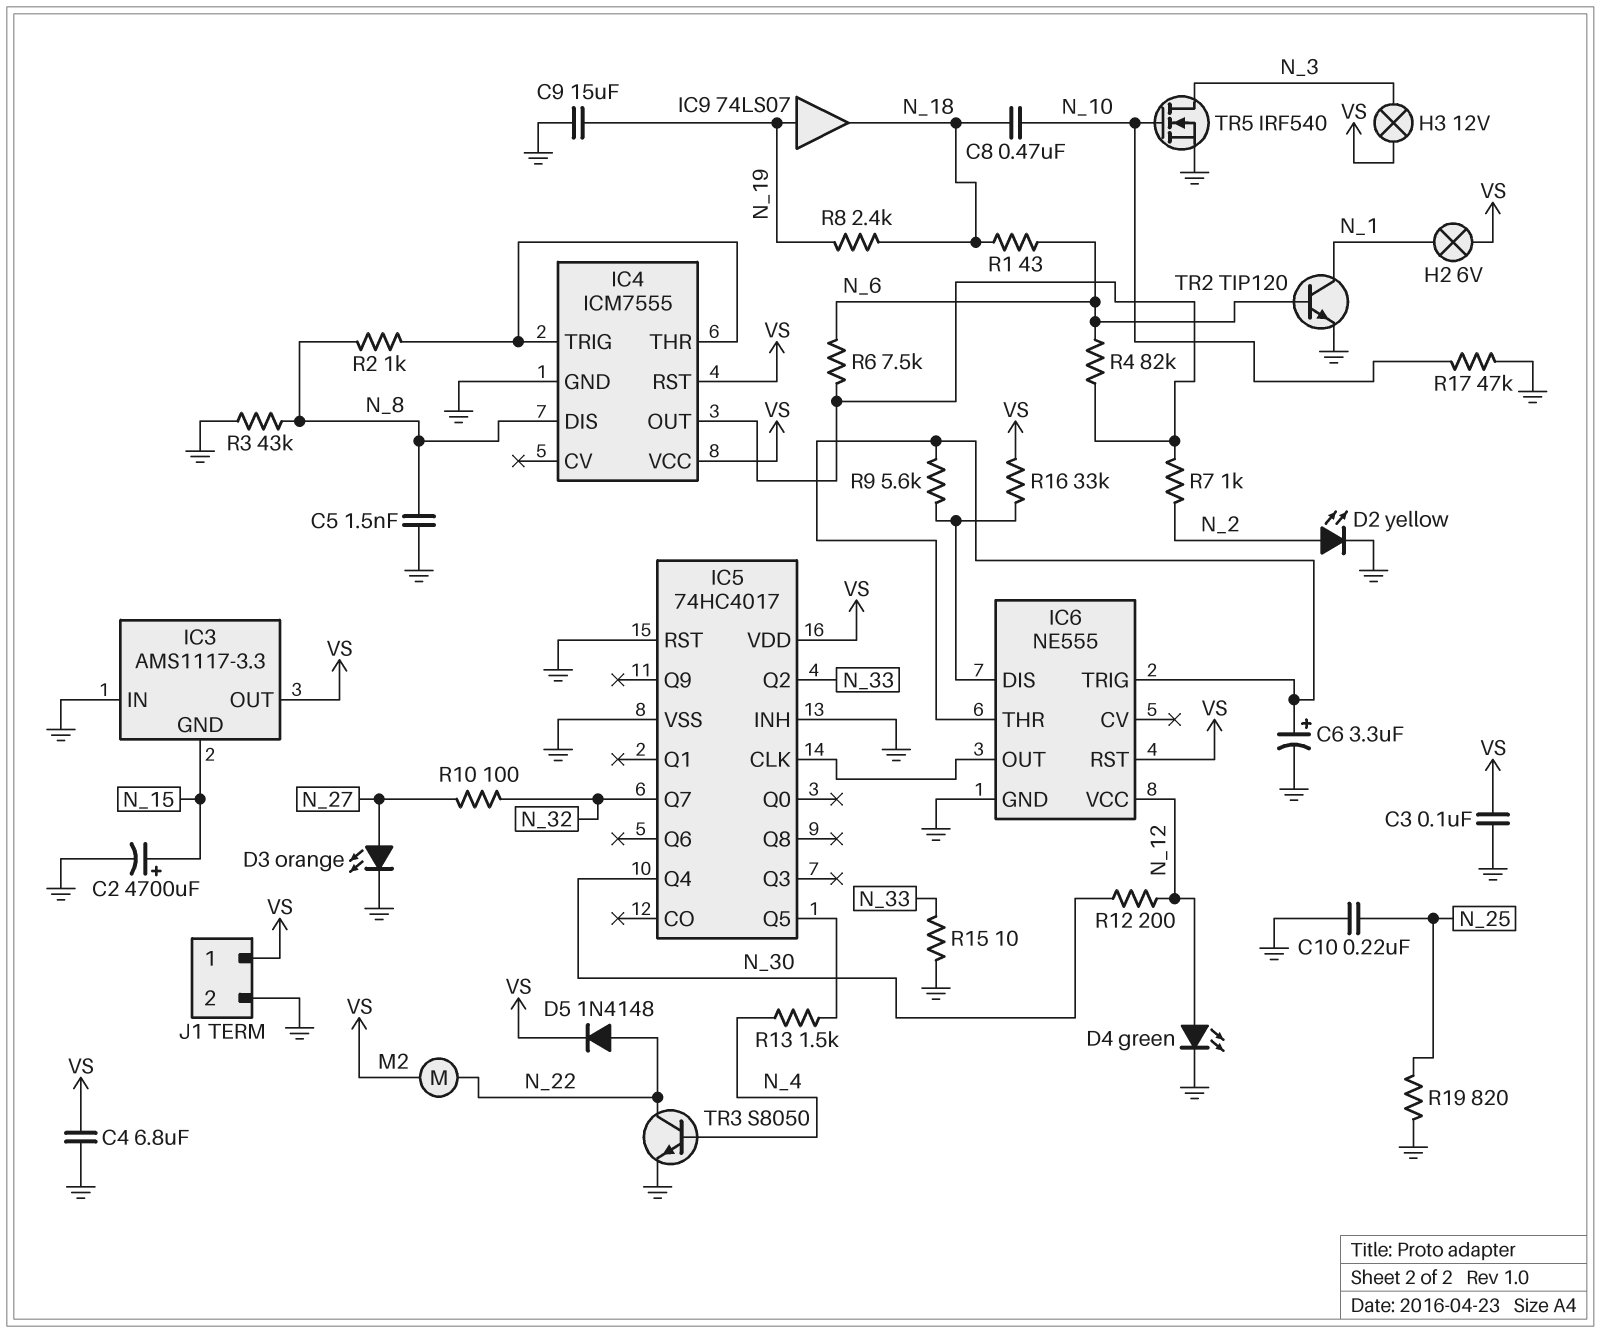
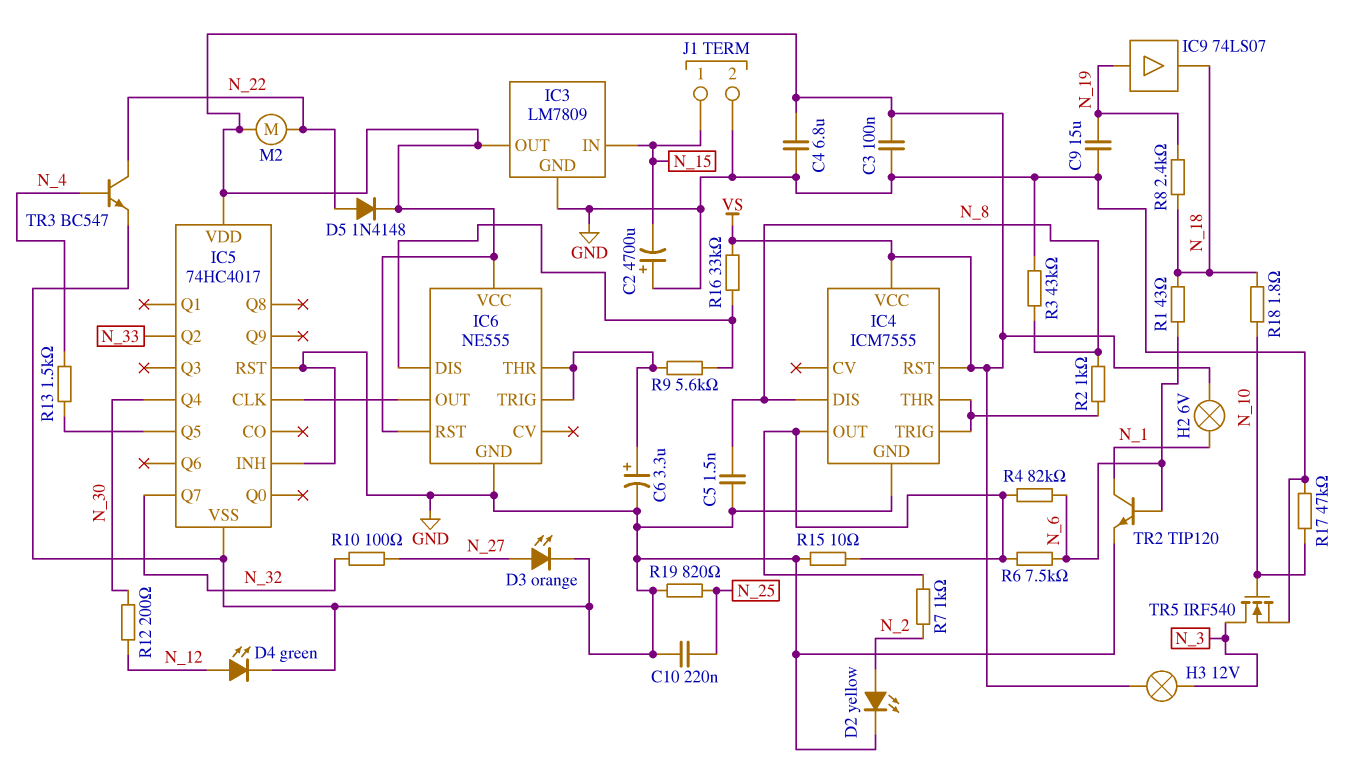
C2: 4700uF (plus N_15, minus GND) -> 4700uF (plus GND, minus N_15)
C8: 470nF (N_10, N_18) -> none
IC3: AMS1117-3.3 -> LM7809
IC3 pin GND: N_15 -> GND
IC3 pin IN: GND -> N_15
IC6 pin VCC: N_12 -> VS
J1 pin 1: VS -> N_15
R15: 10 (GND, N_33) -> 10 (GND, IC4/OUT)
R18: none -> 1.8 (N_10, N_18)
TR3: NPN S8050 (B N_4, C N_22, E GND) -> NPN BC547 (B N_4, C N_22, E GND)

